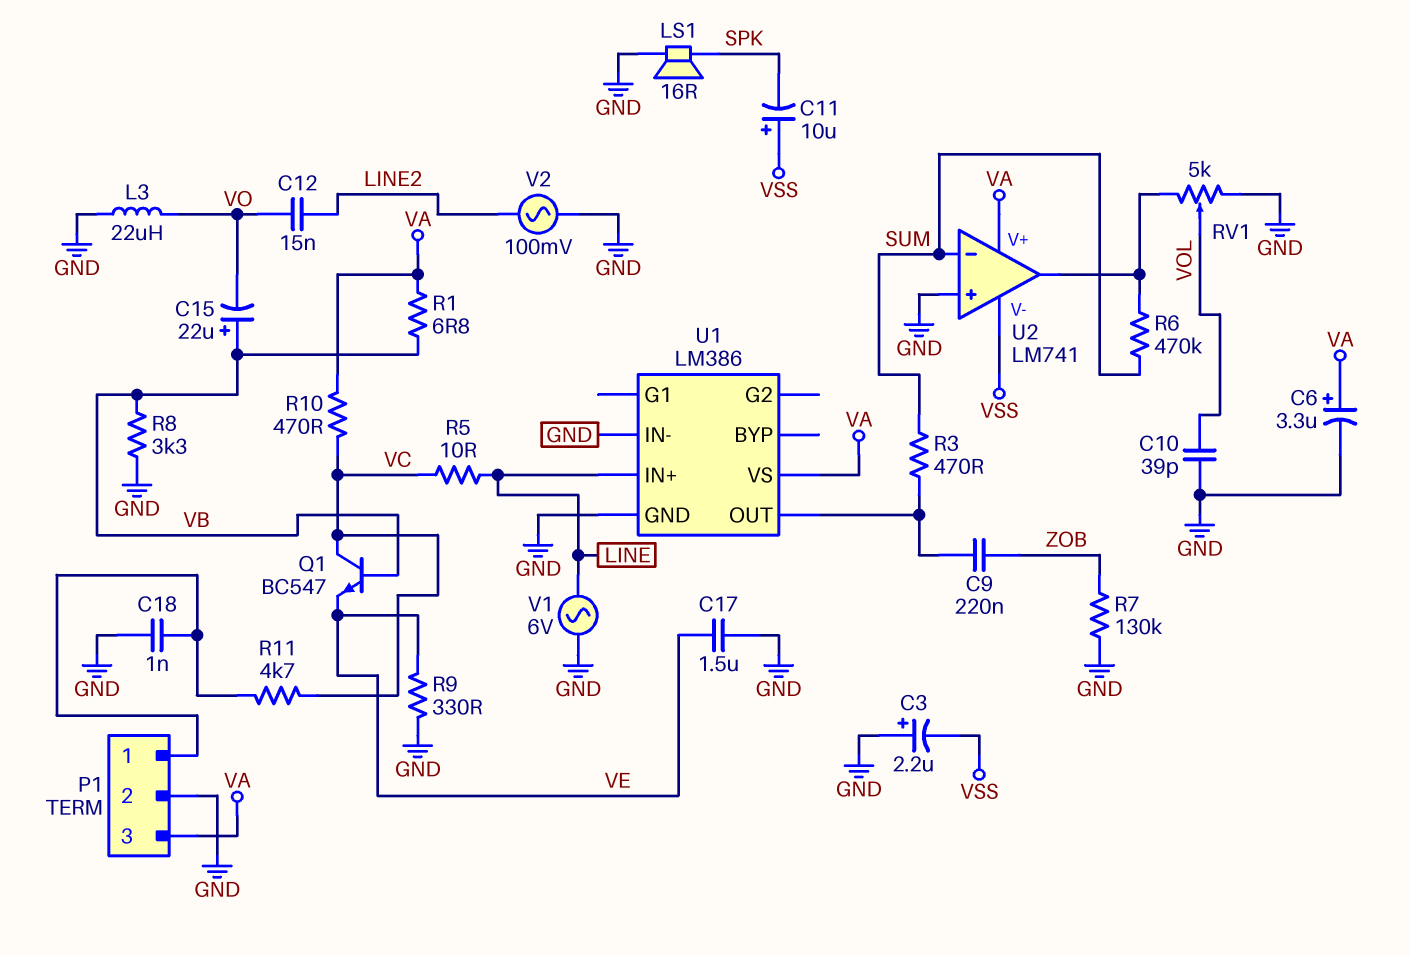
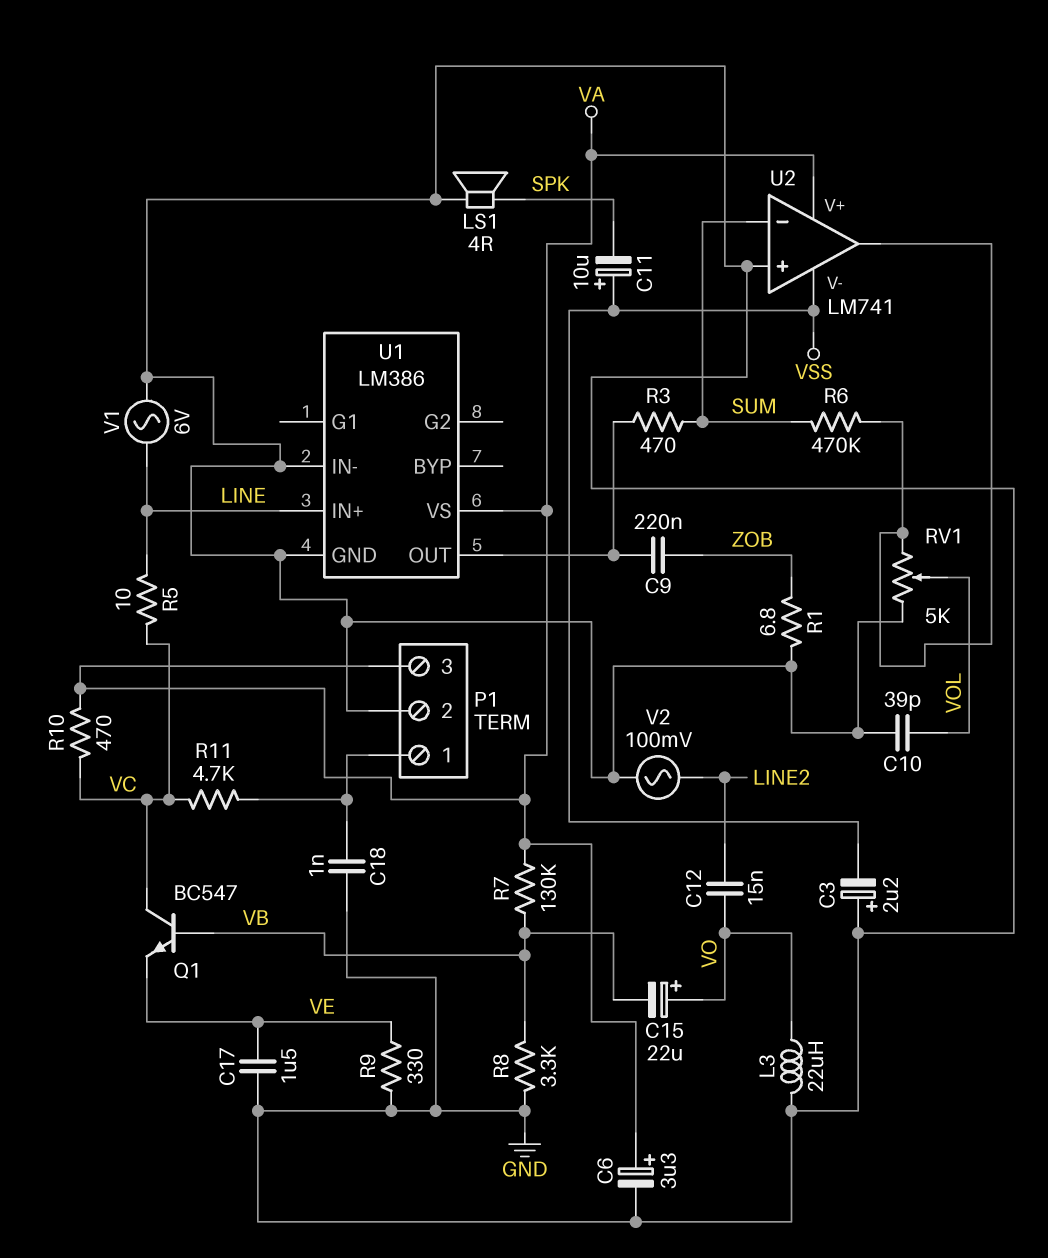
C15: 22uF (plus VB, minus VO) -> 22uF (plus VO, minus VB)
LS1: speaker 16R (GND, SPK) -> speaker 4R (GND, SPK)
R1: 6.8 (VA, VB) -> 6.8 (GND, ZOB)
R7: 130k (GND, ZOB) -> 130k (VA, VB)

